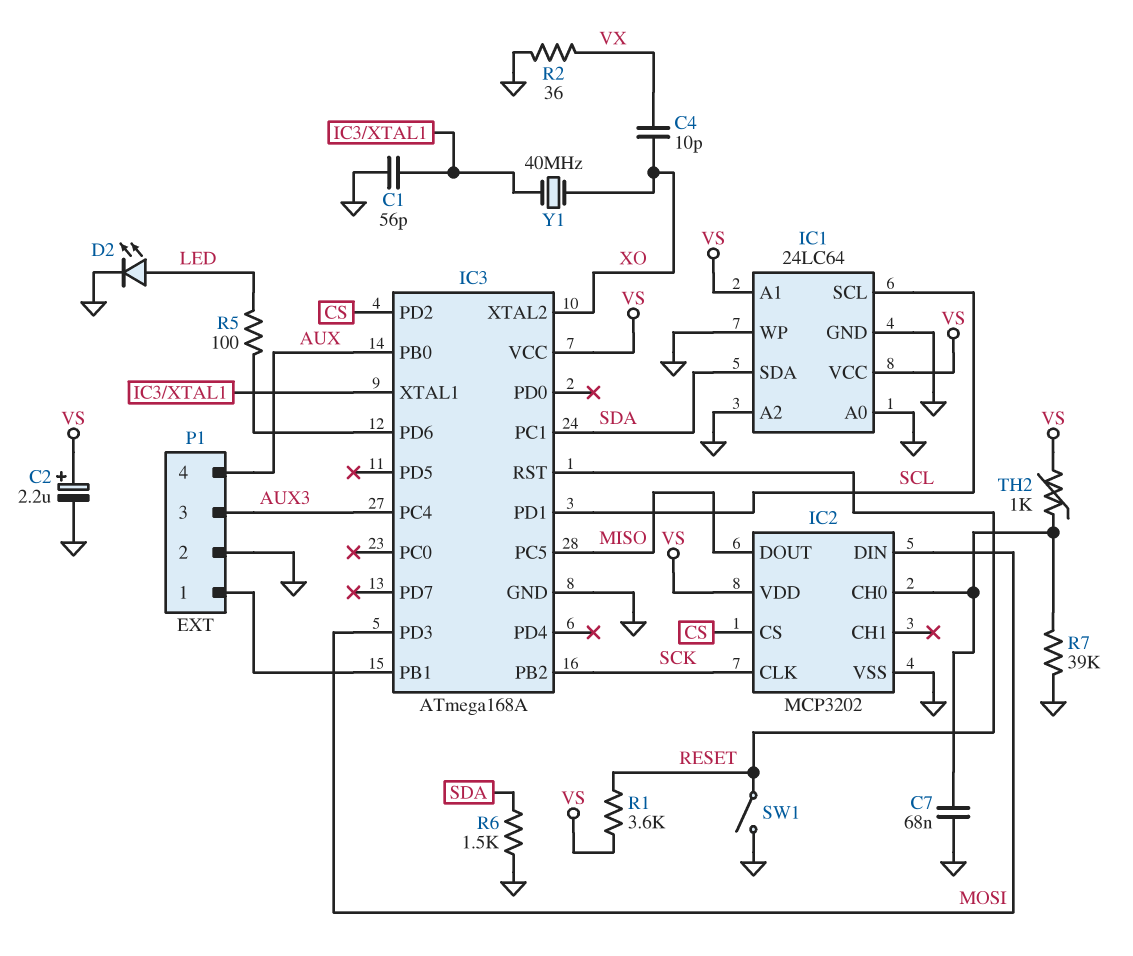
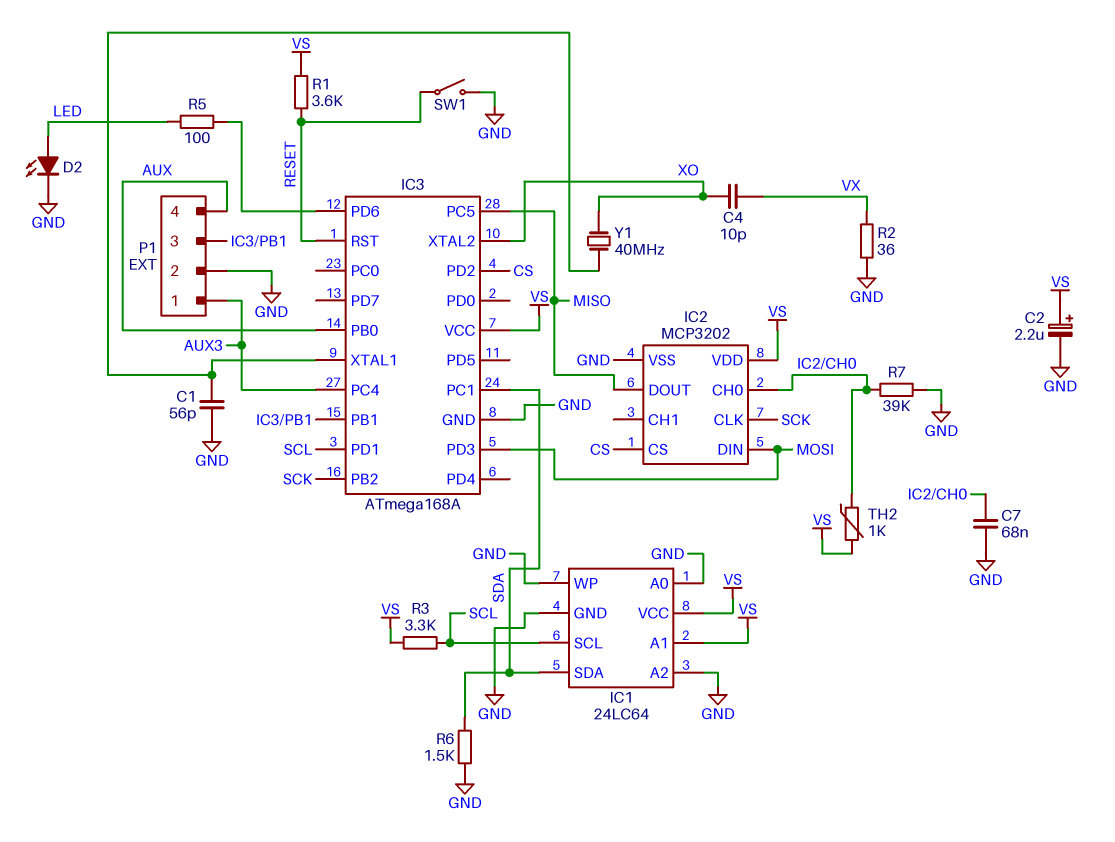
P1 pin 1: IC3/PB1 -> AUX3
P1 pin 3: AUX3 -> IC3/PB1
R3: none -> 3.3k (SCL, VS)

